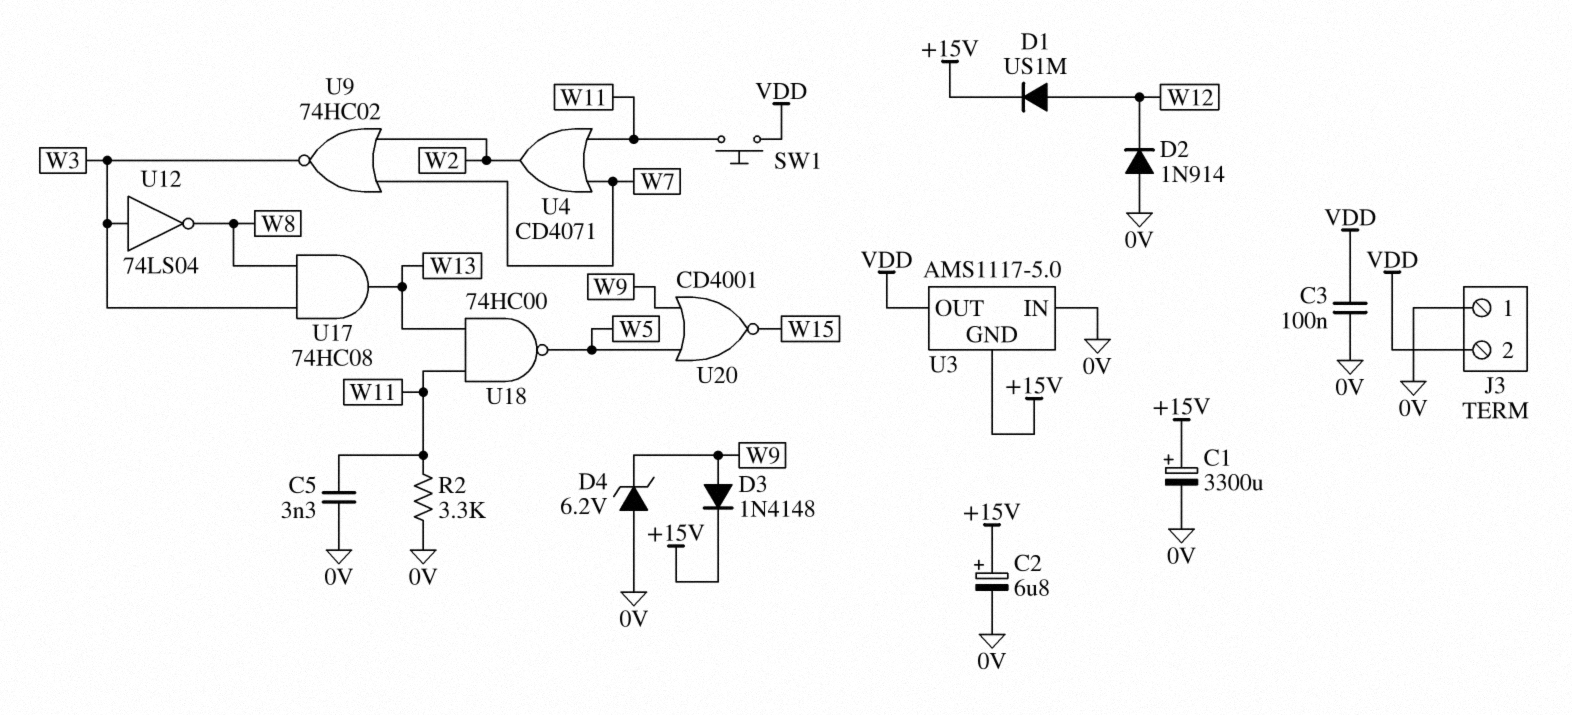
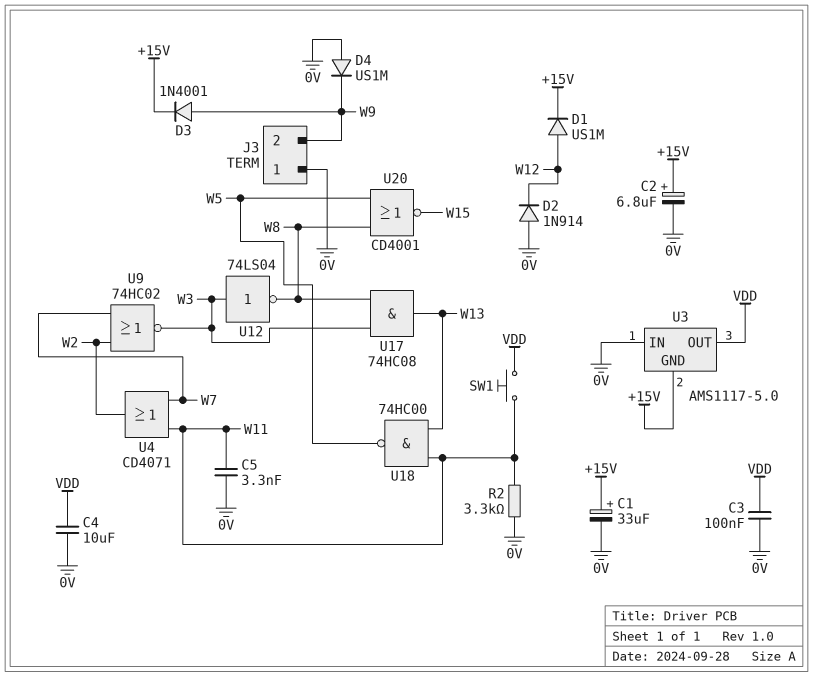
C1: 3300uF (plus +15V, minus 0V) -> 33uF (plus +15V, minus 0V)
C4: none -> 10uF (0V, VDD)
D3: diode 1N4148 (A W9, K +15V) -> diode 1N4001 (A W9, K +15V)
D4: zener 6.2V (A 0V, K W9) -> diode US1M (A 0V, K W9)
J3 pin 2: VDD -> W9
U20: NOR CD4001 (in W5, in W9, out W15) -> NOR CD4001 (in W5, in W8, out W15)

